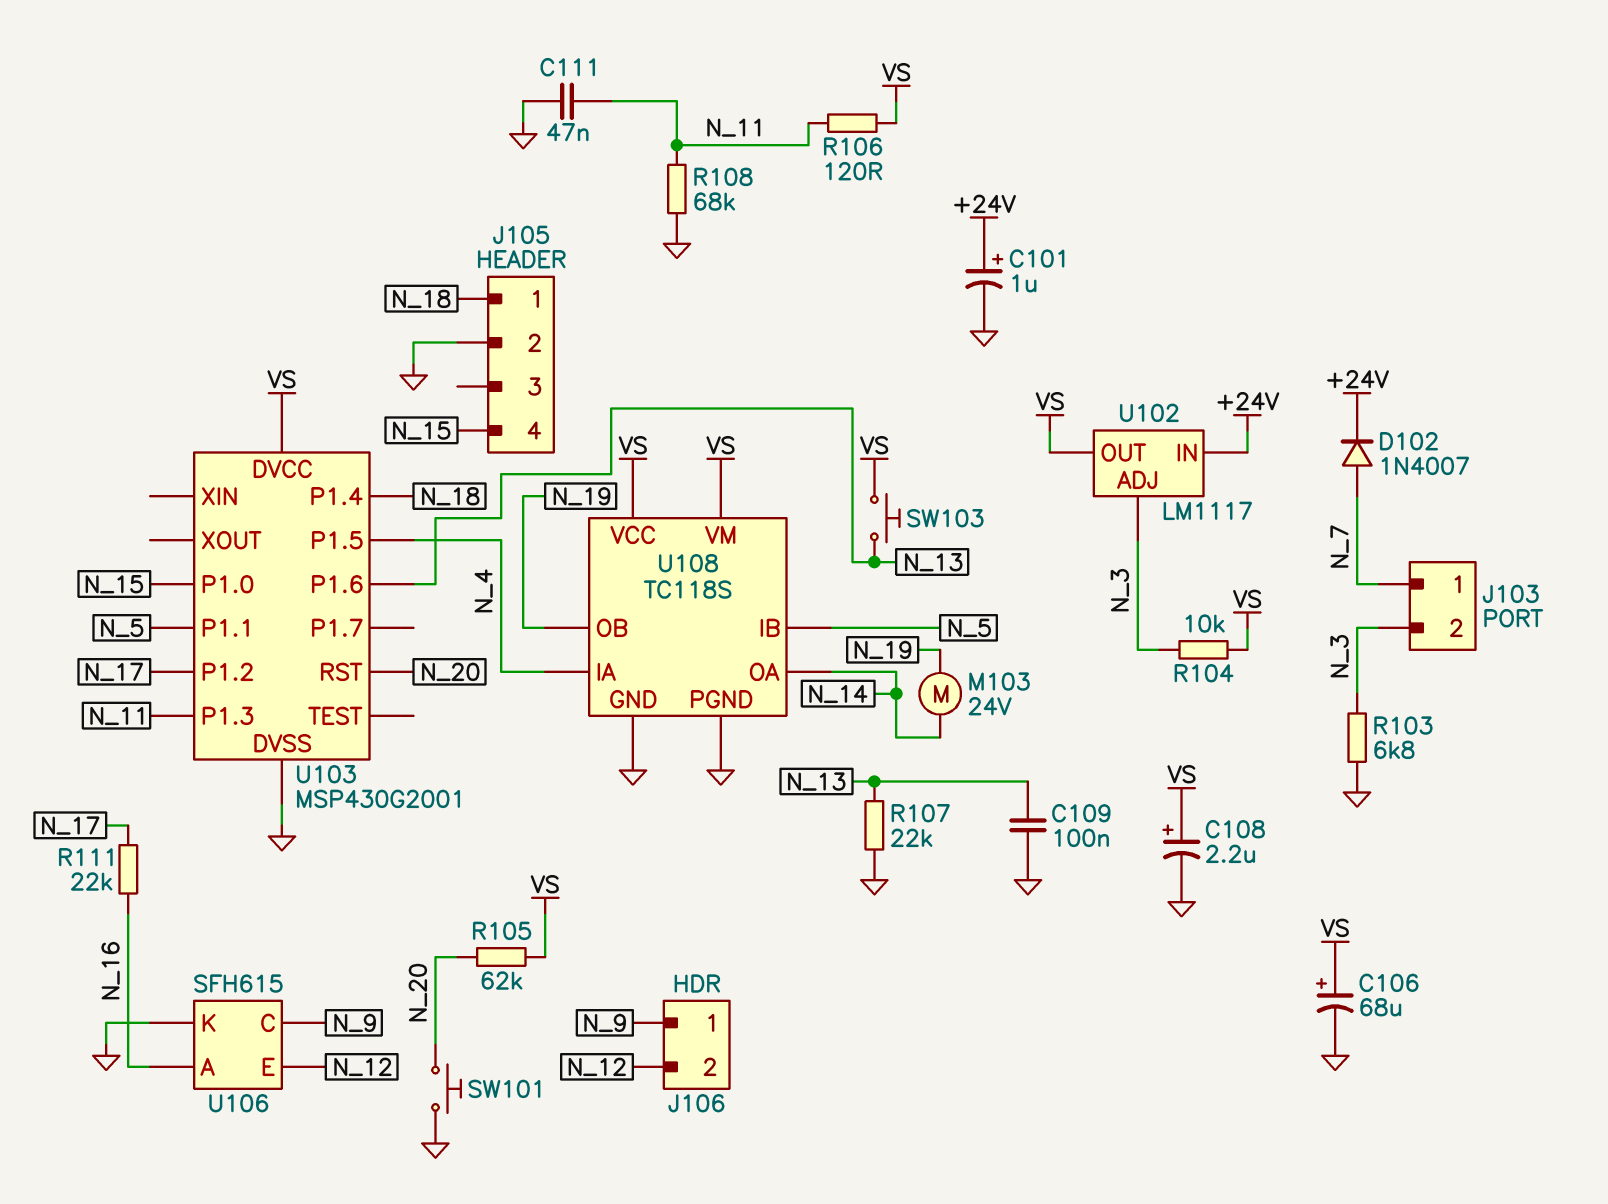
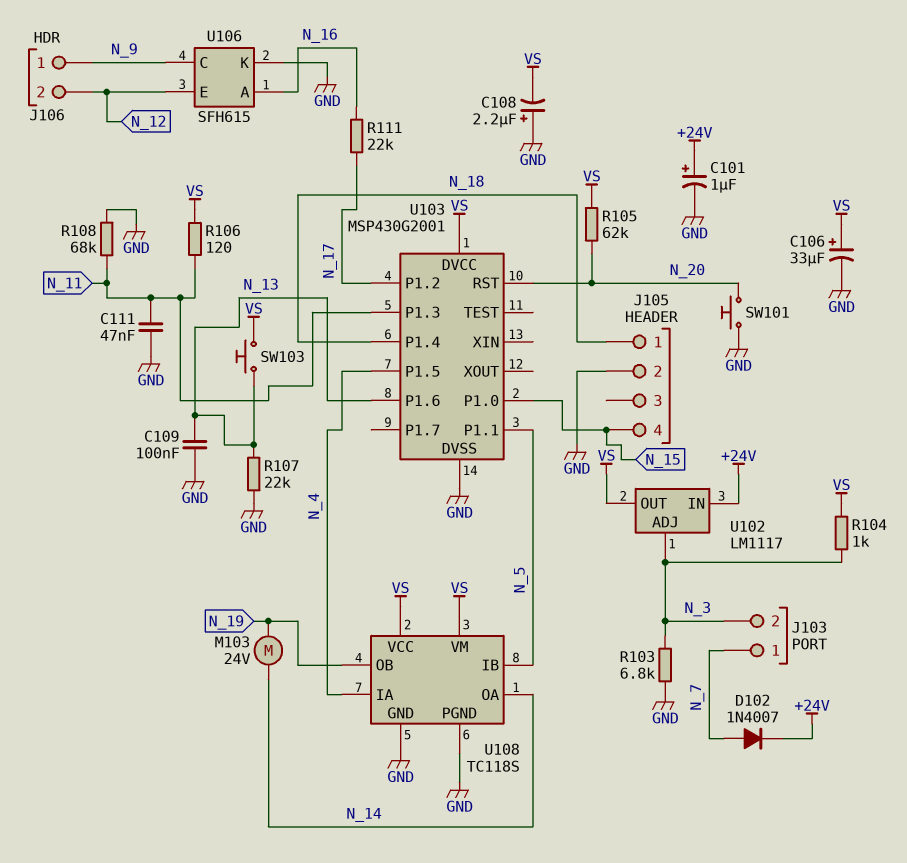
C106: 68uF (plus VS, minus GND) -> 33uF (plus VS, minus GND)
C108: 2.2uF (plus VS, minus GND) -> 2.2uF (plus GND, minus VS)
R104: 10k (N_3, VS) -> 1k (N_3, VS)

